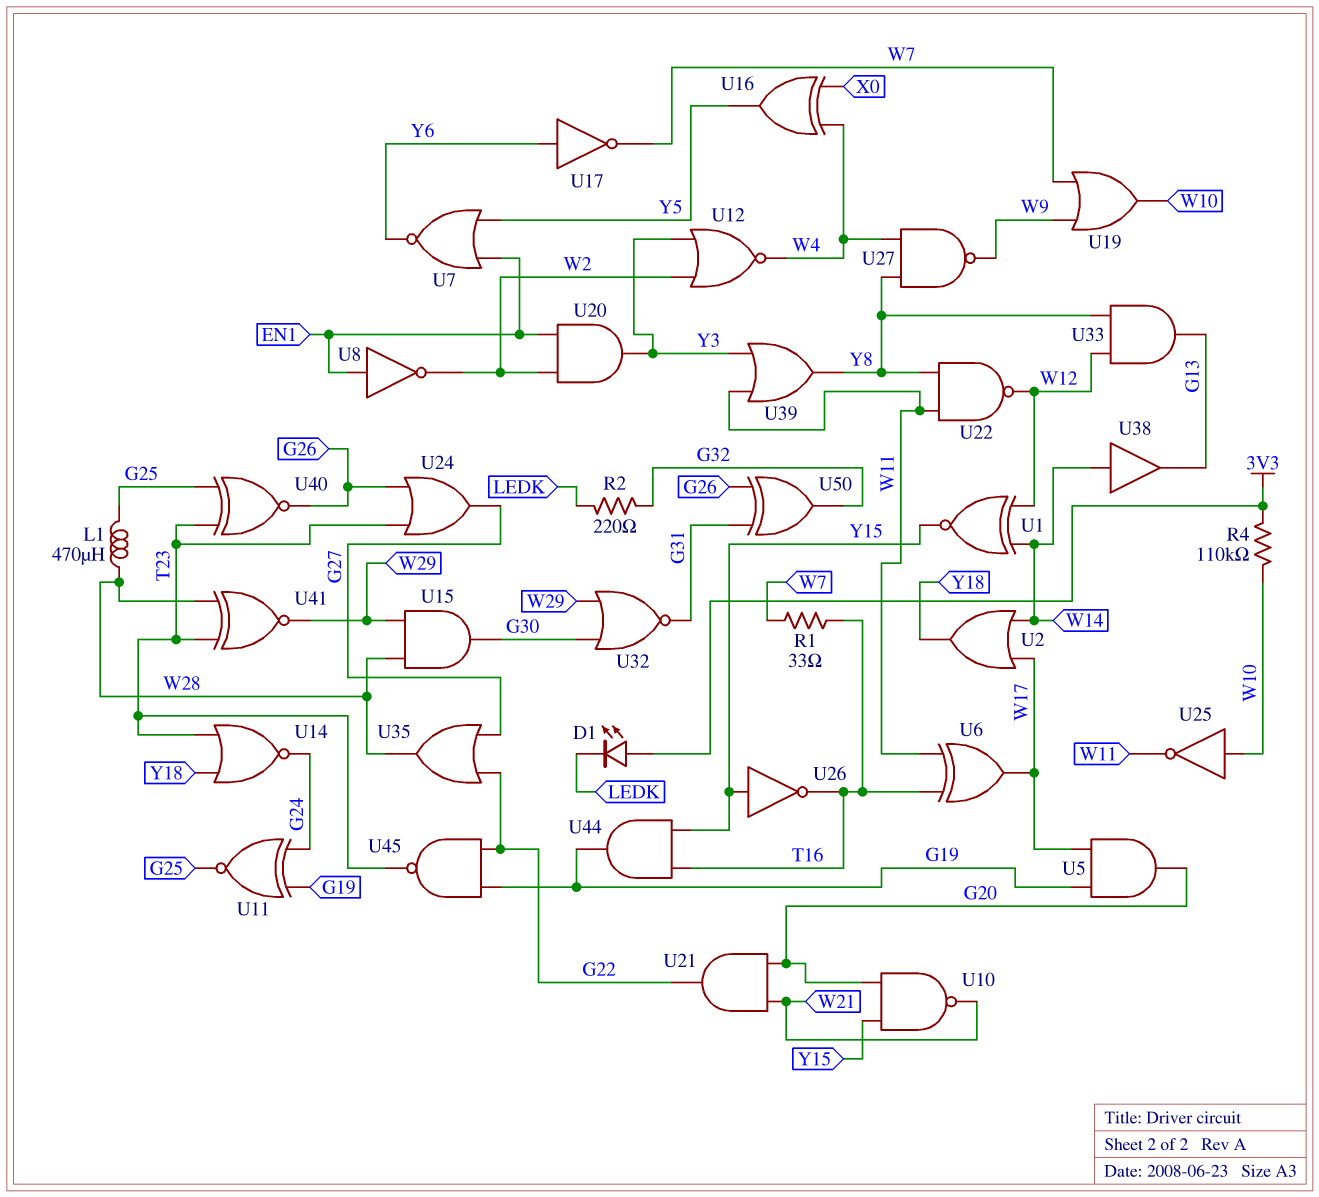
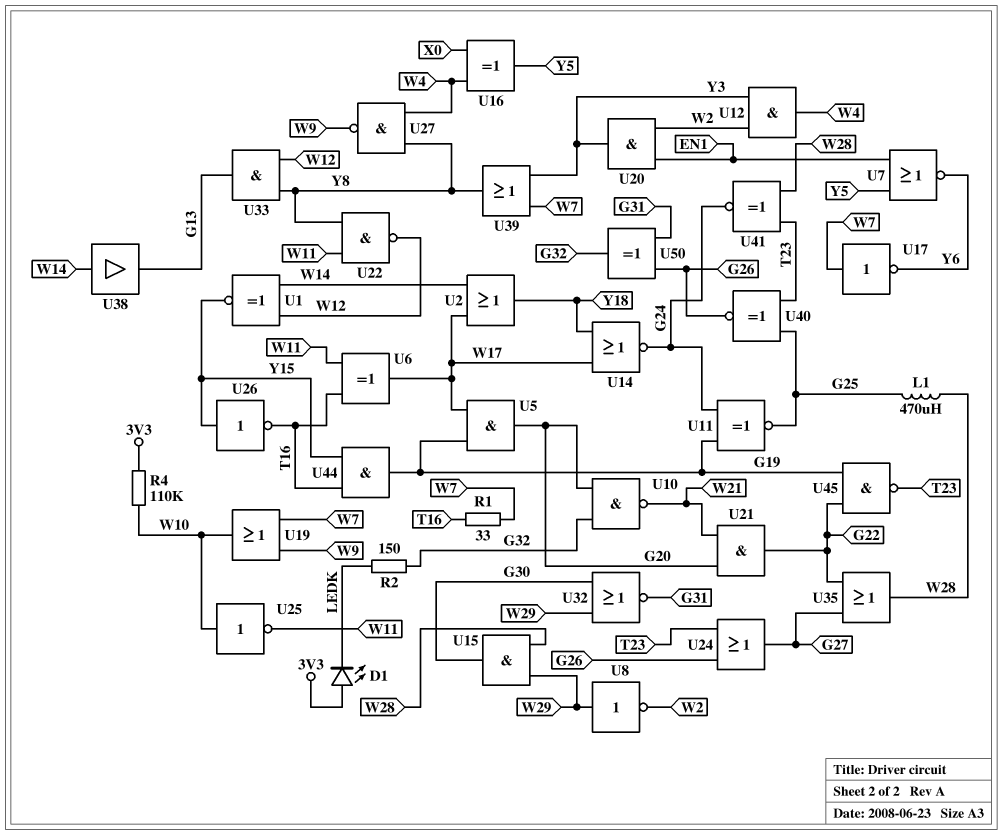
R2: 220 (G32, LEDK) -> 150 (G32, LEDK)
U8: NOT (in EN1, out W2) -> NOT (in W29, out W2)
U10: NAND (in G20, in Y15, out W21) -> NAND (in G20, in G32, out W21)
U12: NOR (in W2, in Y3, out W4) -> AND (in W2, in Y3, out W4)
U14: NOR (in T23, in Y18, out G24) -> NOR (in W17, in Y18, out G24)
U17: NOT (in Y6, out W7) -> NOT (in W7, out Y6)
U39: OR (in W11, in Y3, out Y8) -> OR (in W7, in Y3, out Y8)
U41: XNOR (in T23, in W28, out W29) -> XNOR (in T23, in W28, out G24)

